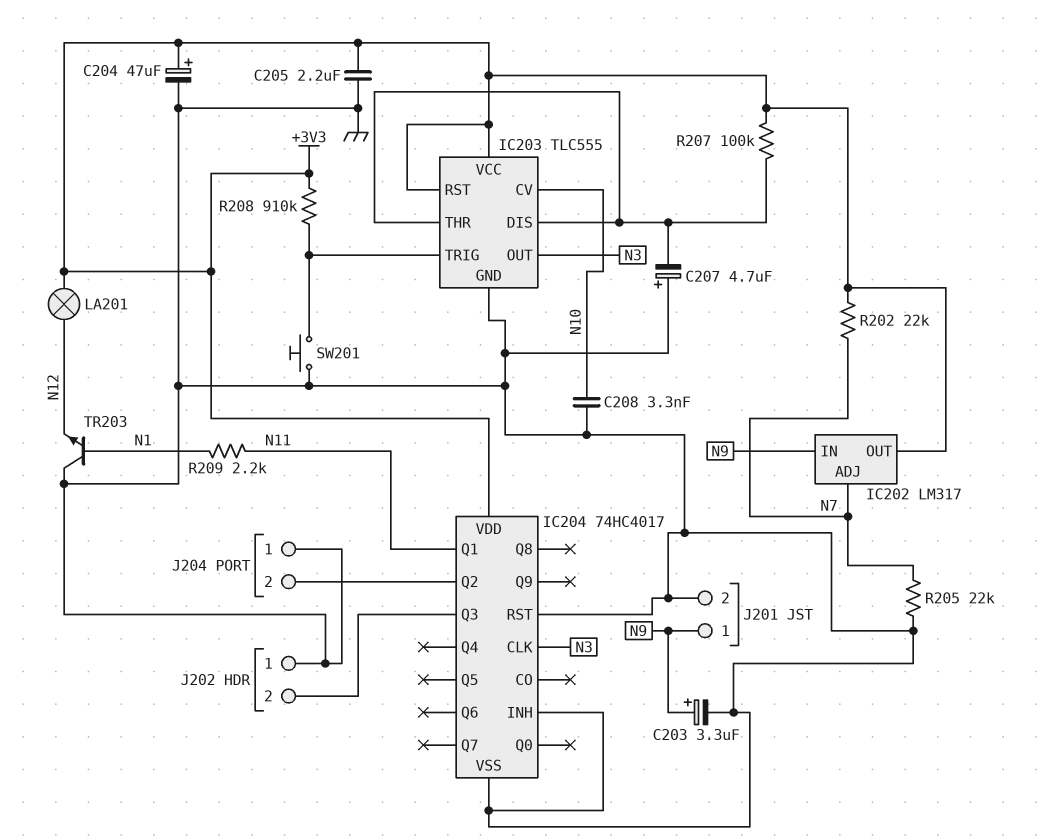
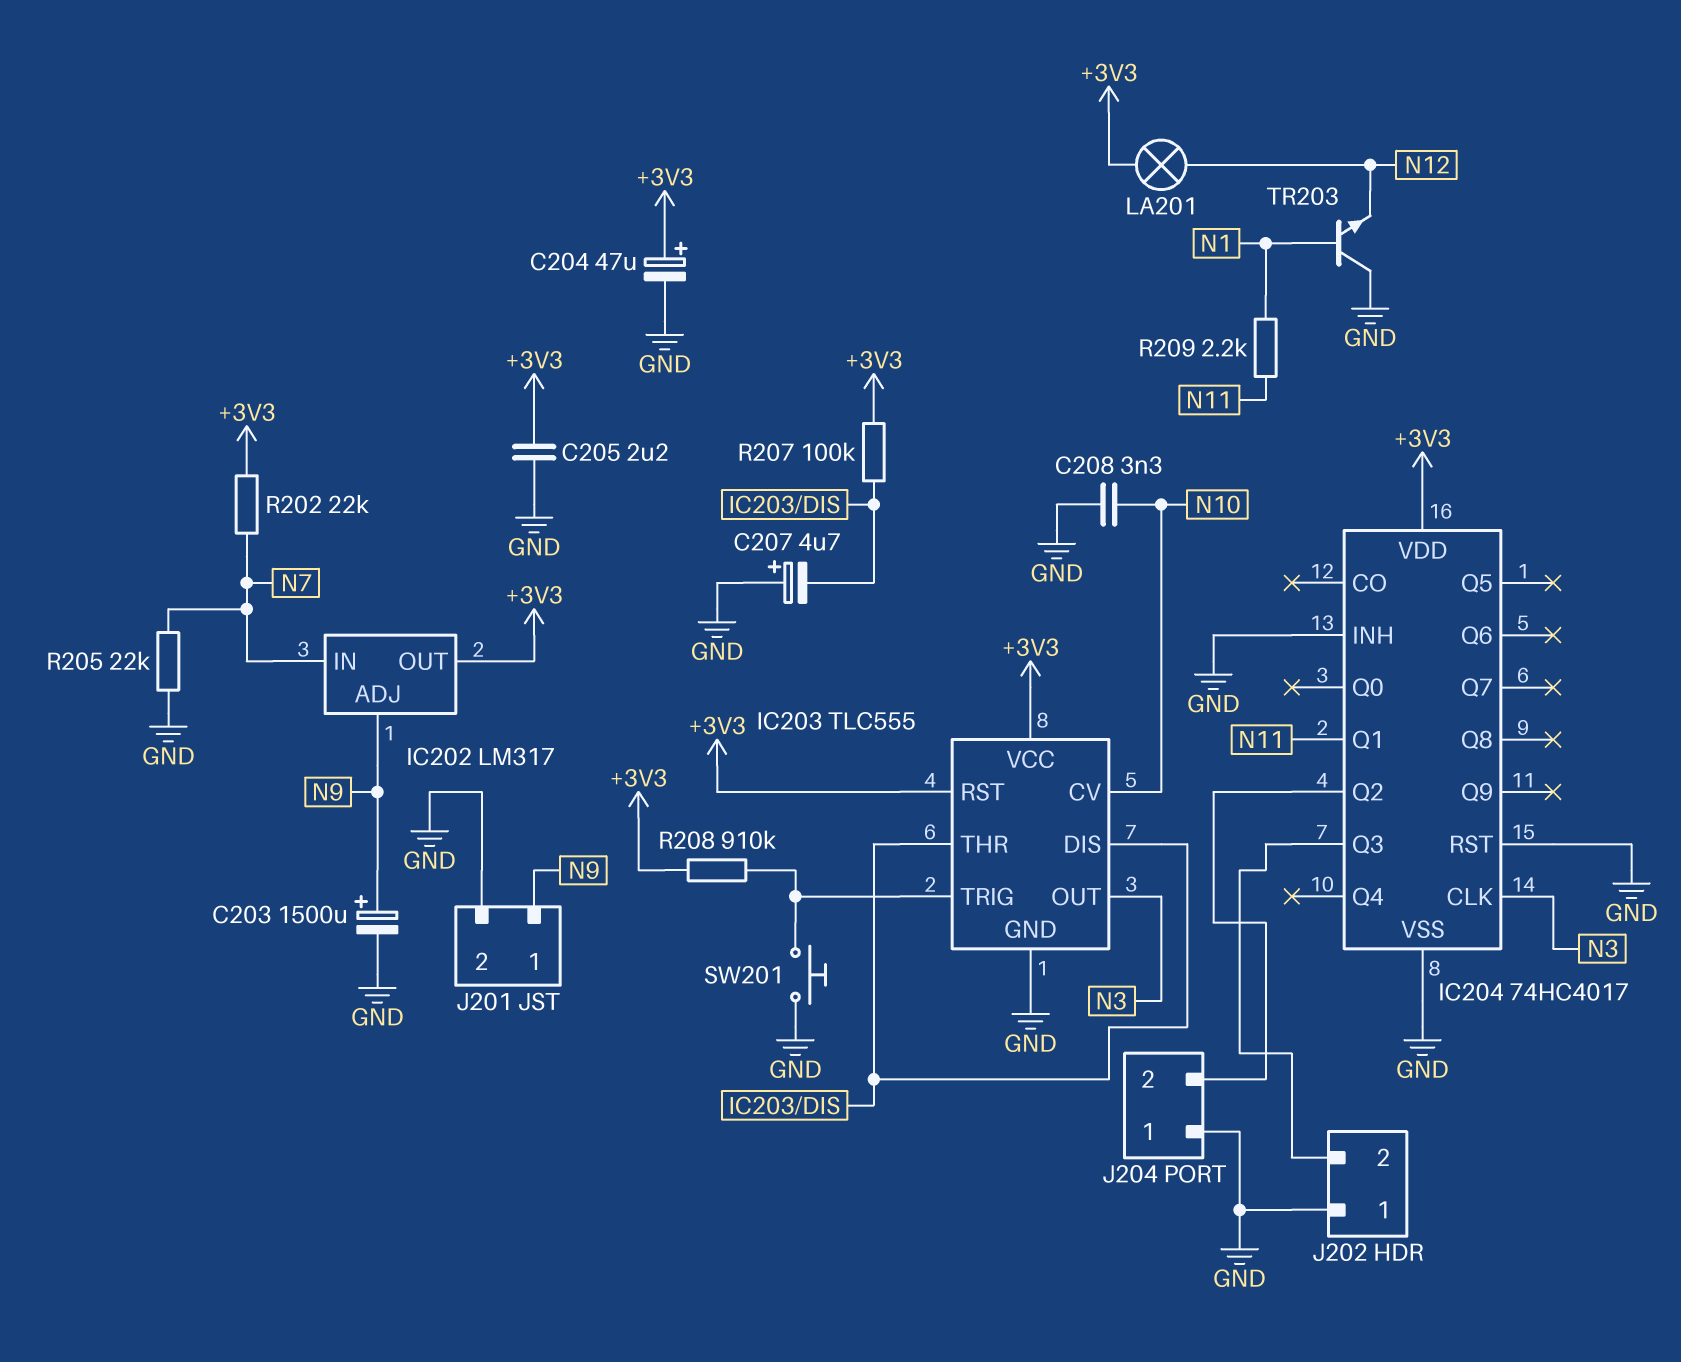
C203: 3.3uF (plus N9, minus GND) -> 1500uF (plus N9, minus GND)
IC202 pin ADJ: N7 -> N9
IC202 pin IN: N9 -> N7

